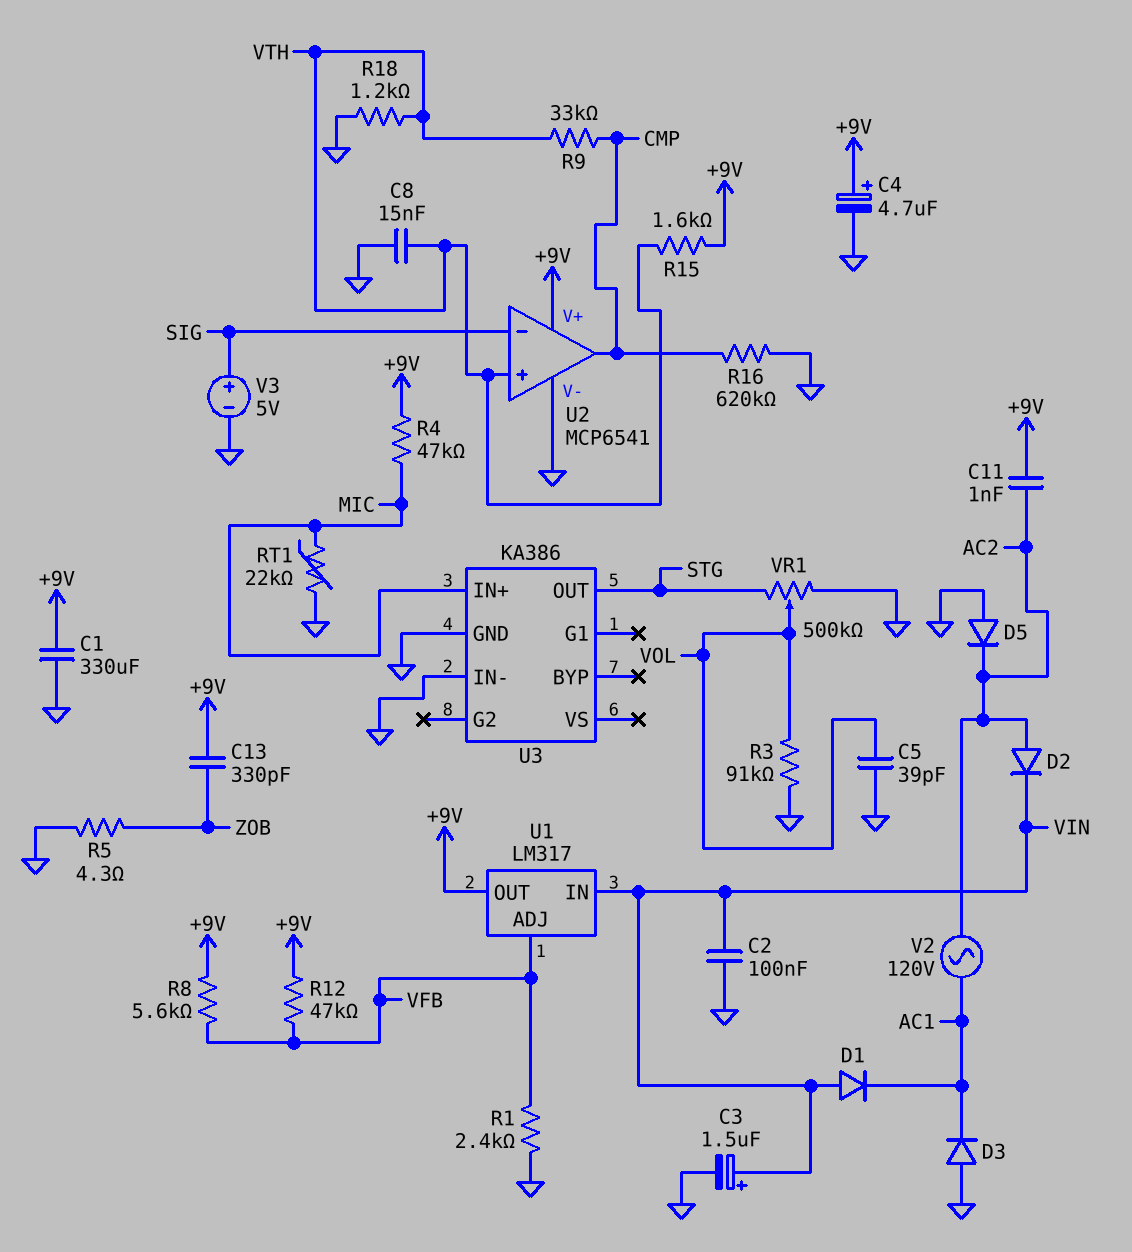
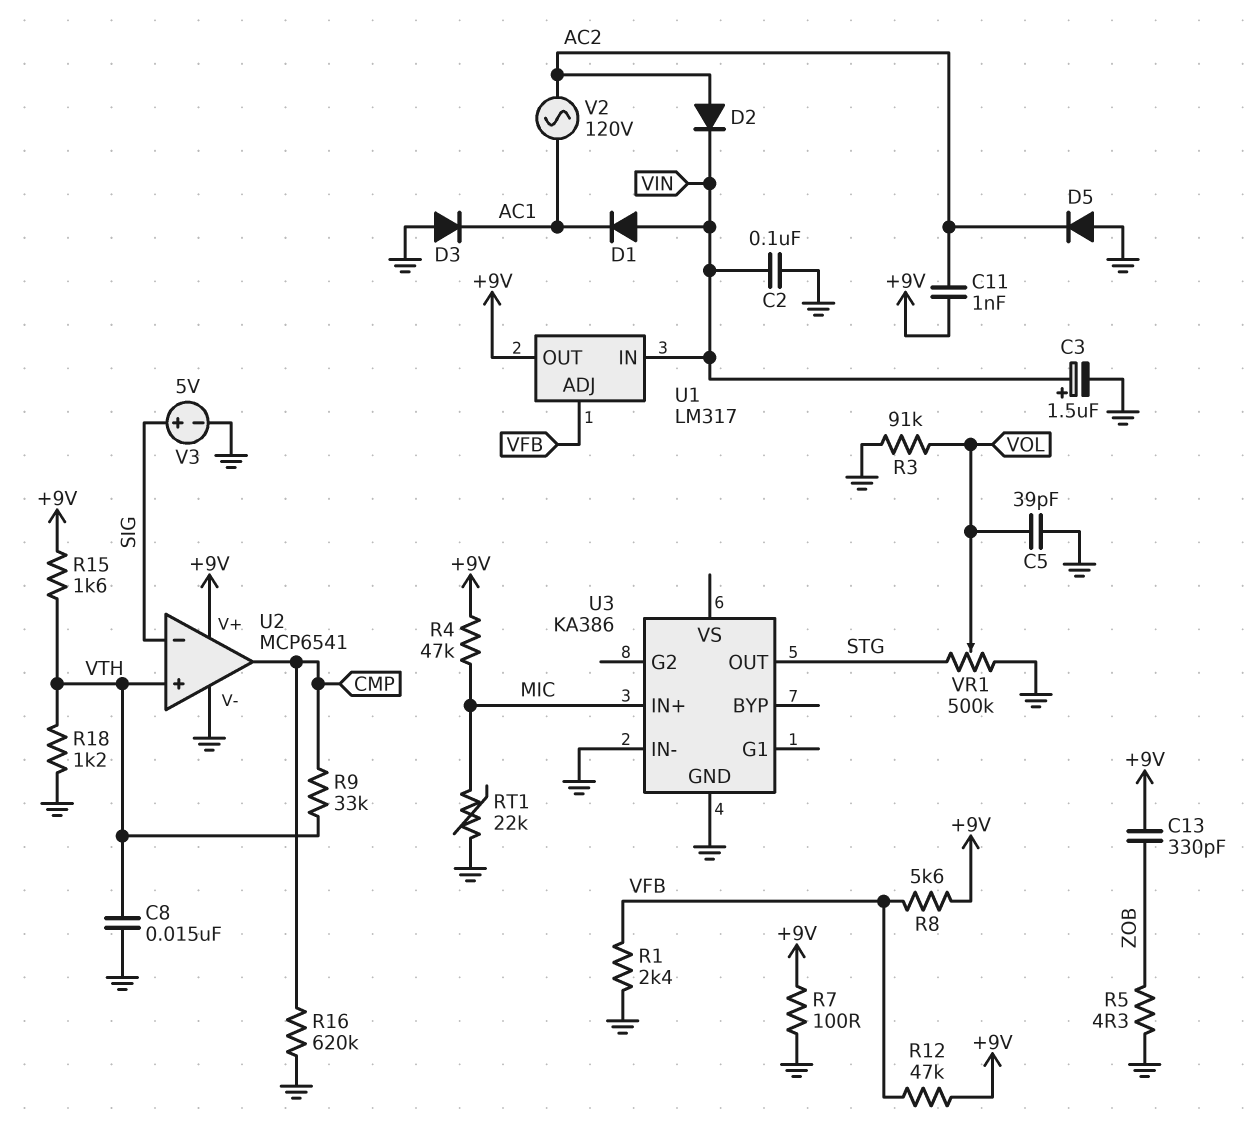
C1: 330uF (+9V, GND) -> none
C4: 4.7uF (plus +9V, minus GND) -> none
R7: none -> 100 (+9V, GND)

